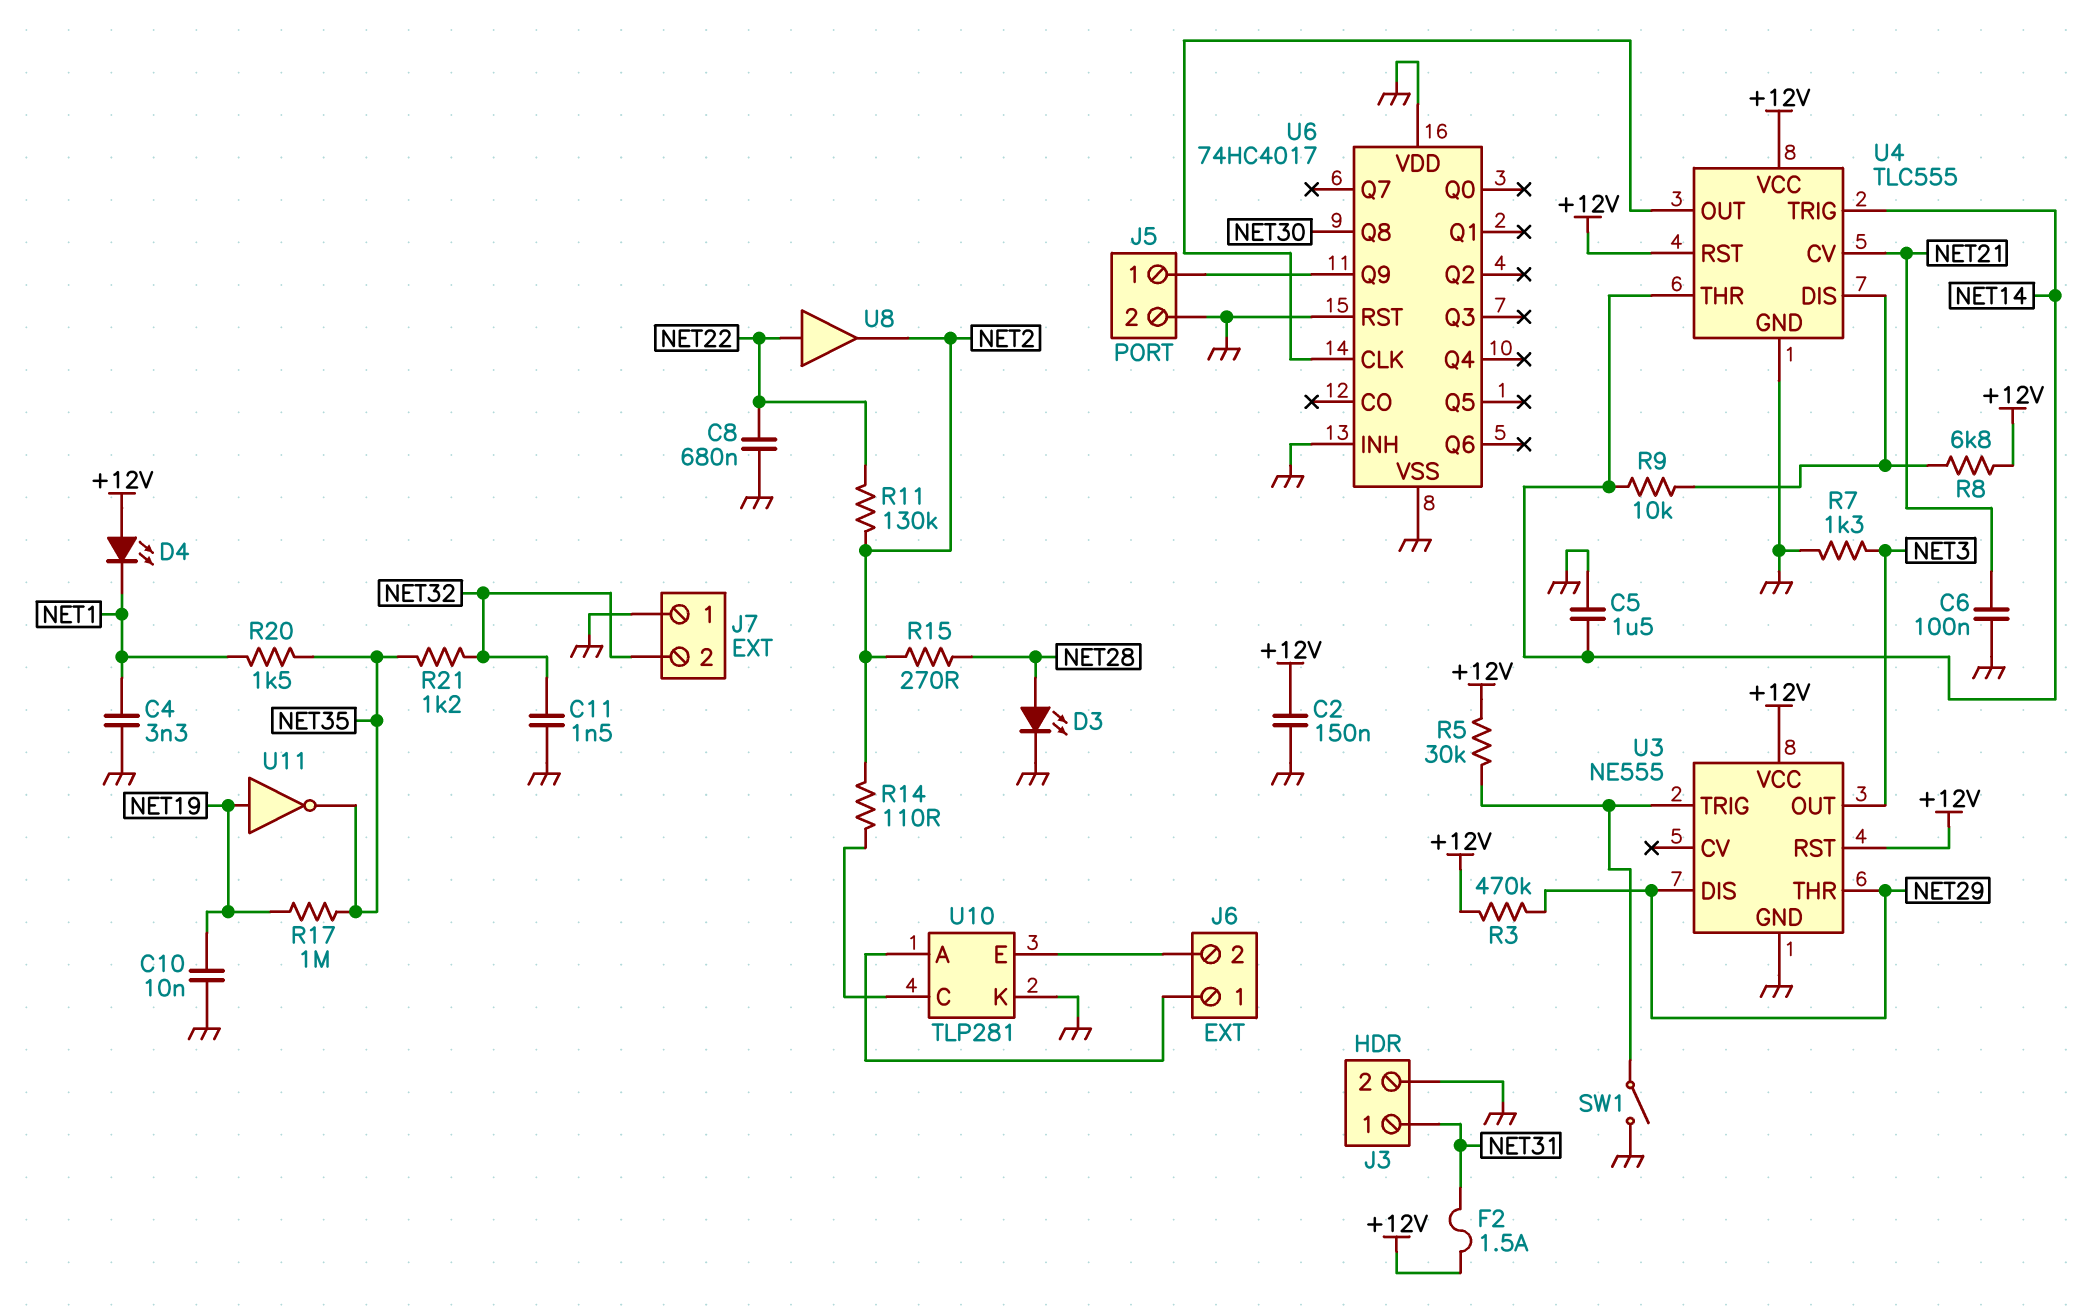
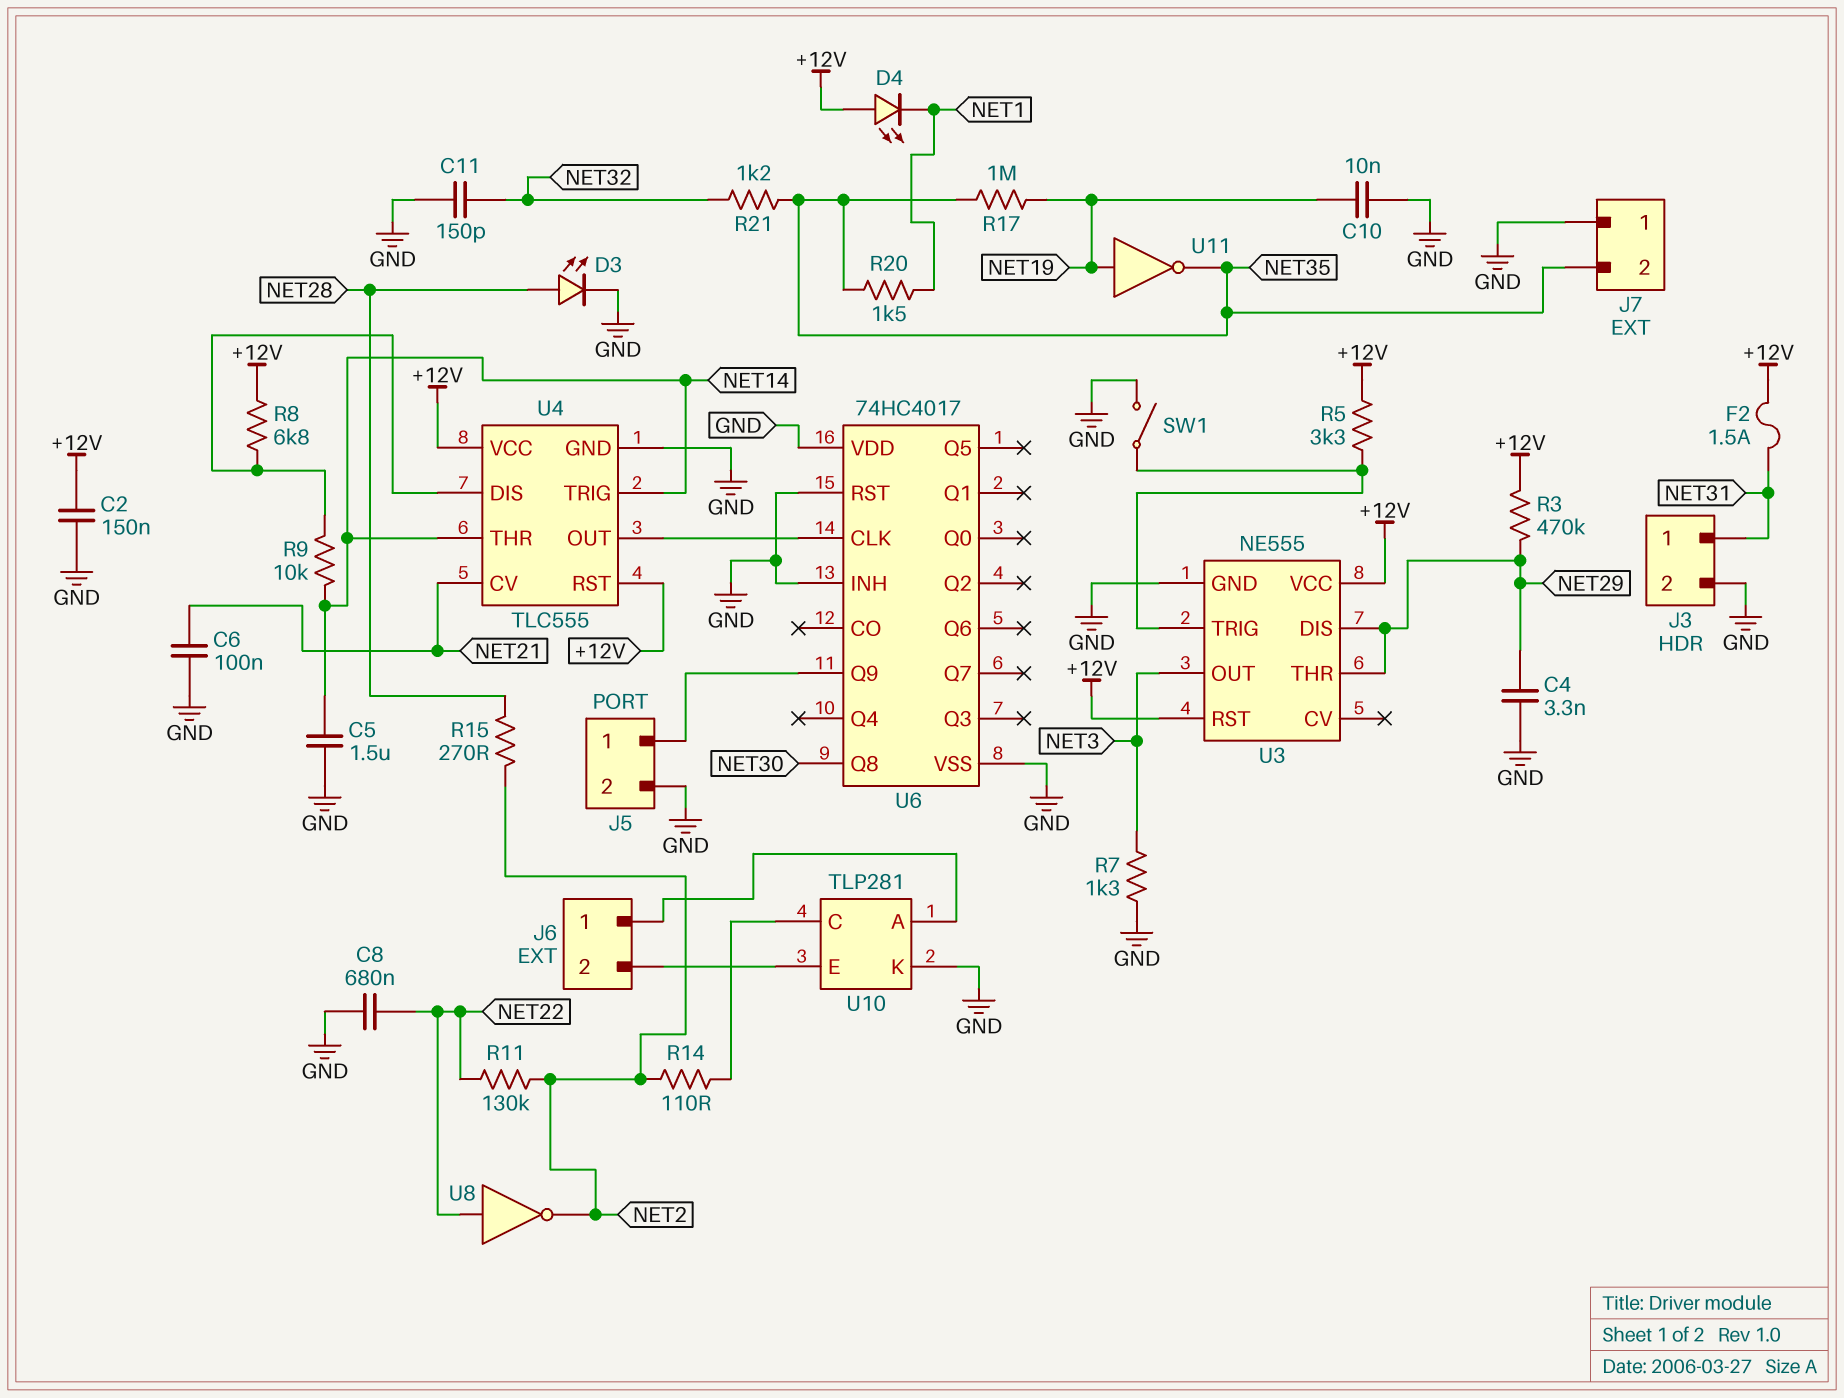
C4: 3.3nF (GND, NET1) -> 3.3nF (GND, NET29)
C11: 1.5nF (GND, NET32) -> 150pF (GND, NET32)
J7 pin 2: NET32 -> NET35
R5: 30k (+12V, U3/TRIG) -> 3.3k (+12V, U3/TRIG)
U8: buffer (in NET22, out NET2) -> NOT (in NET22, out NET2)

